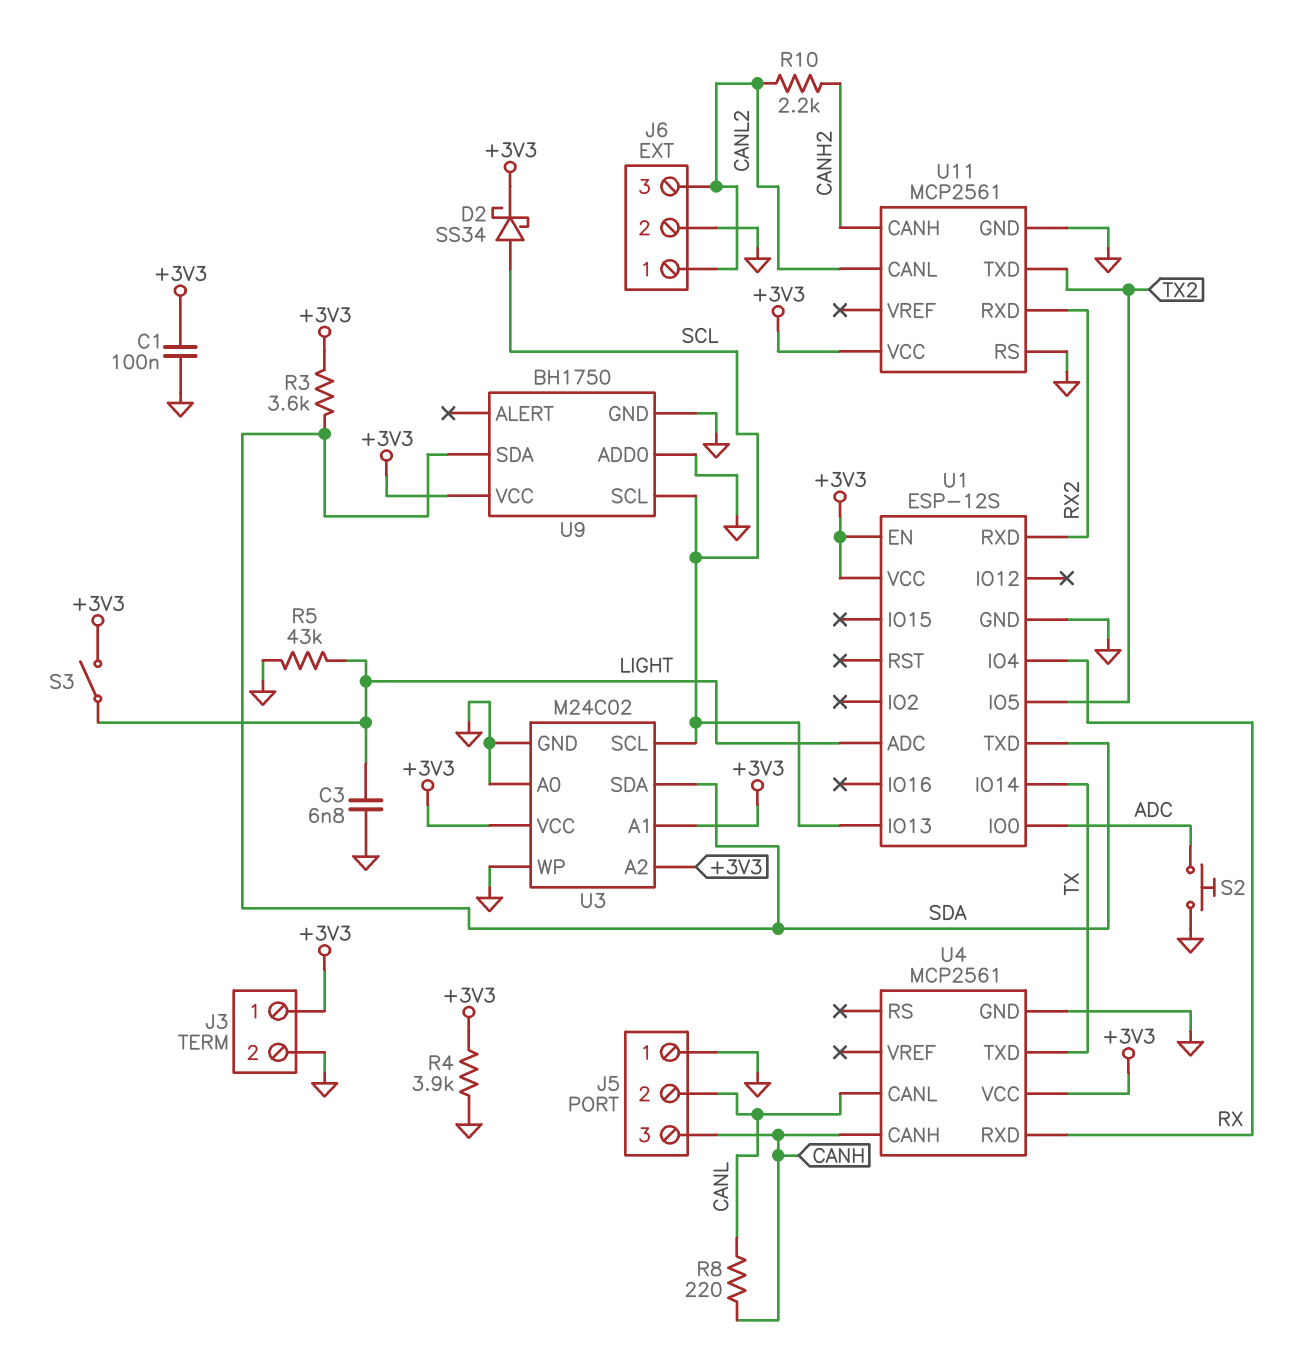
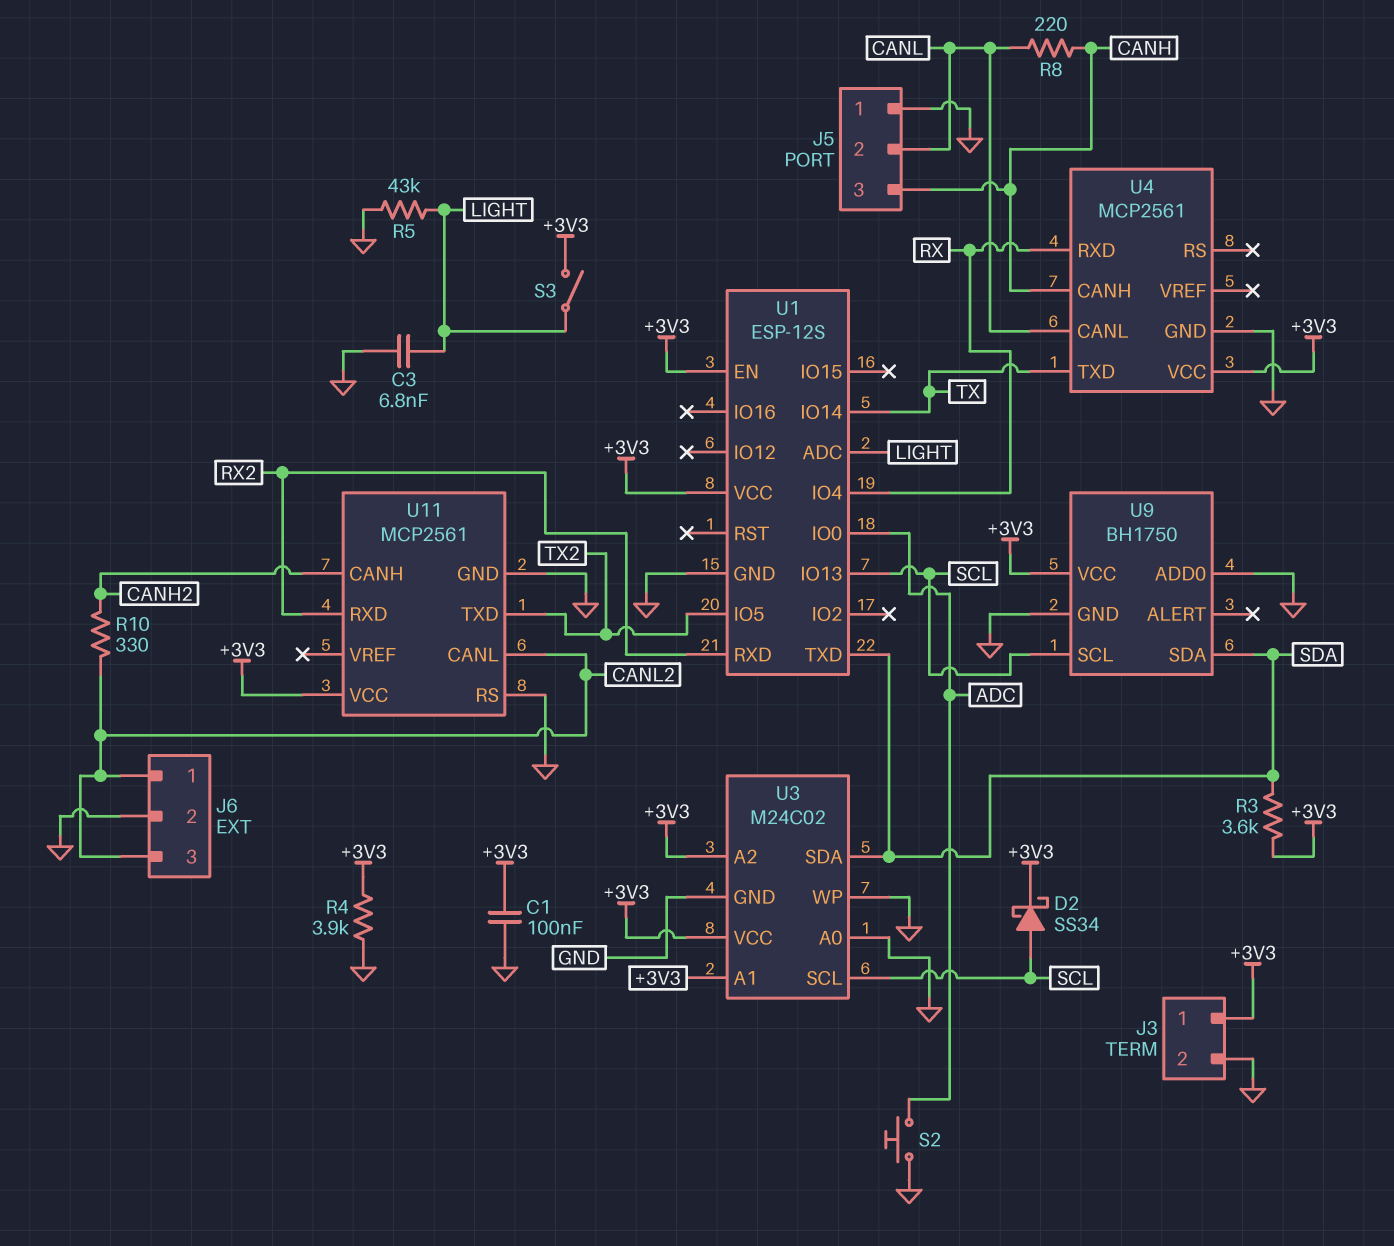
R10: 2.2k (CANH2, CANL2) -> 330 (CANH2, CANL2)

